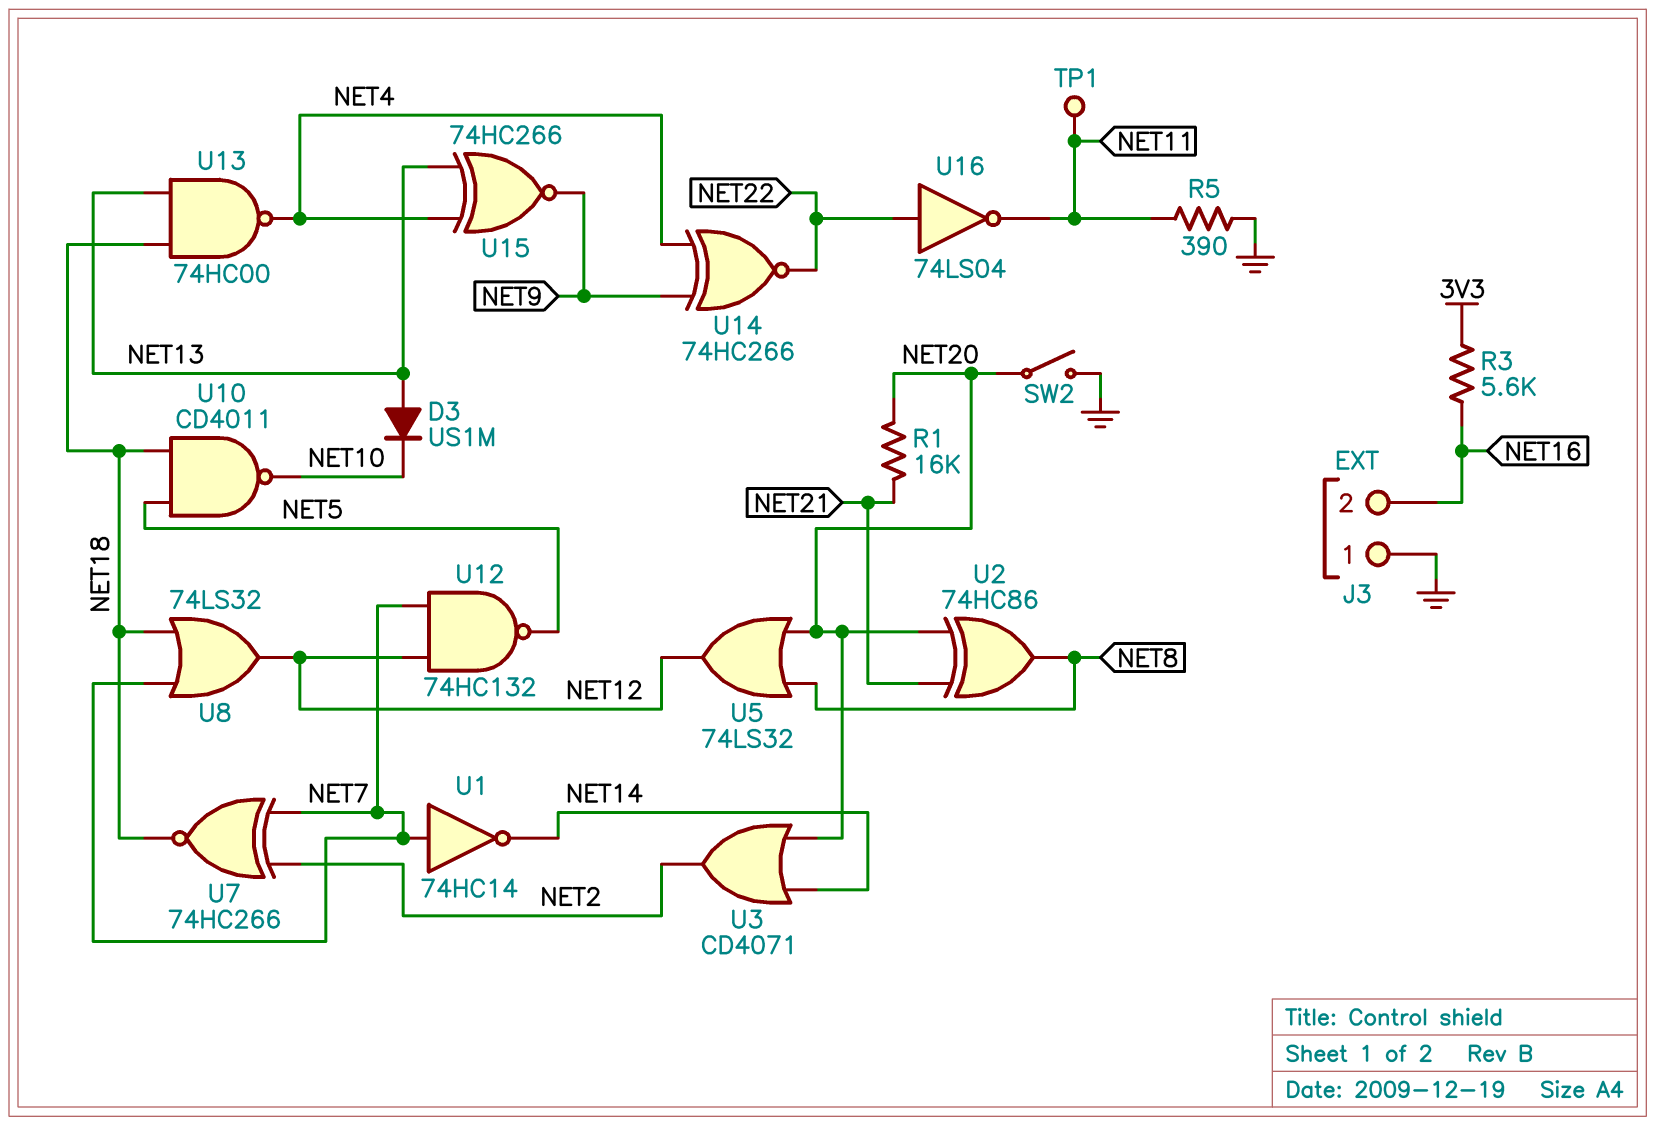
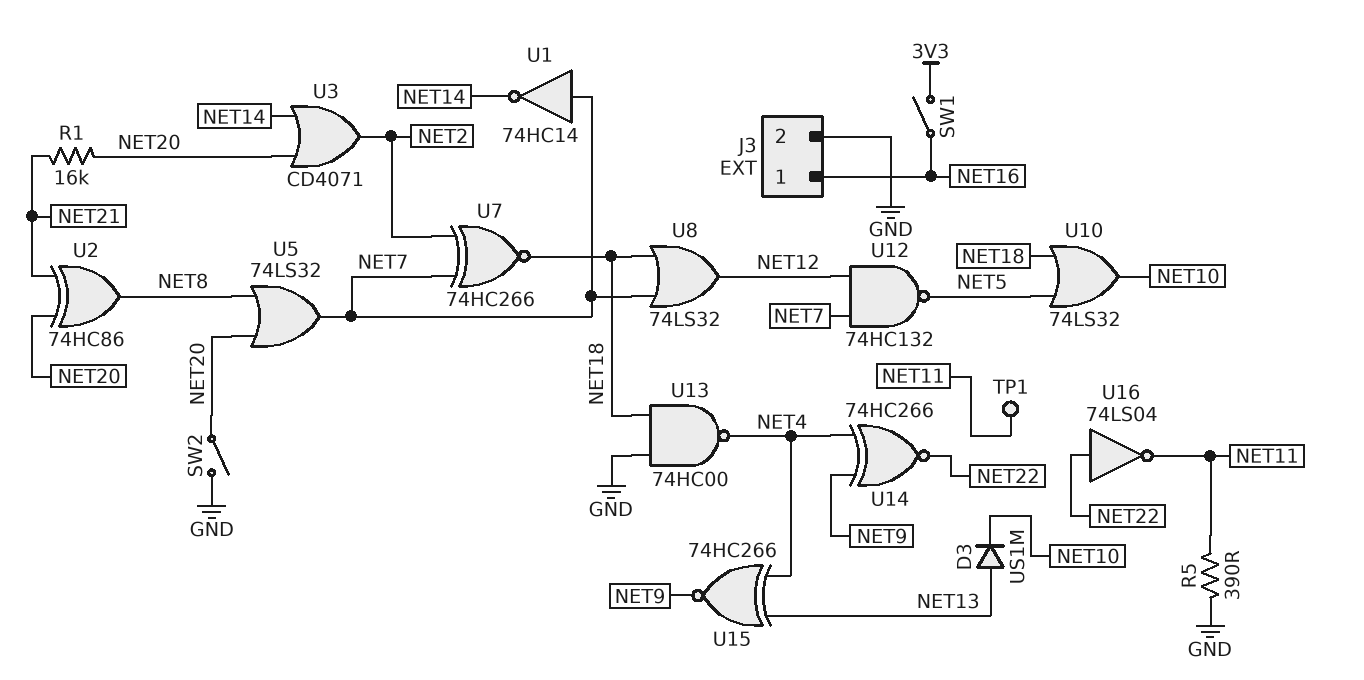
J3 pin 1: GND -> NET16
J3 pin 2: NET16 -> GND
R3: 5.6k (3V3, NET16) -> none
SW1: none -> switch (3V3, NET16)
U5: OR 74LS32 (in NET8, in NET20, out NET12) -> OR 74LS32 (in NET8, in NET20, out NET7)
U10: NAND CD4011 (in NET5, in NET18, out NET10) -> OR 74LS32 (in NET5, in NET18, out NET10)
U13: NAND 74HC00 (in NET13, in NET18, out NET4) -> NAND 74HC00 (in GND, in NET18, out NET4)

